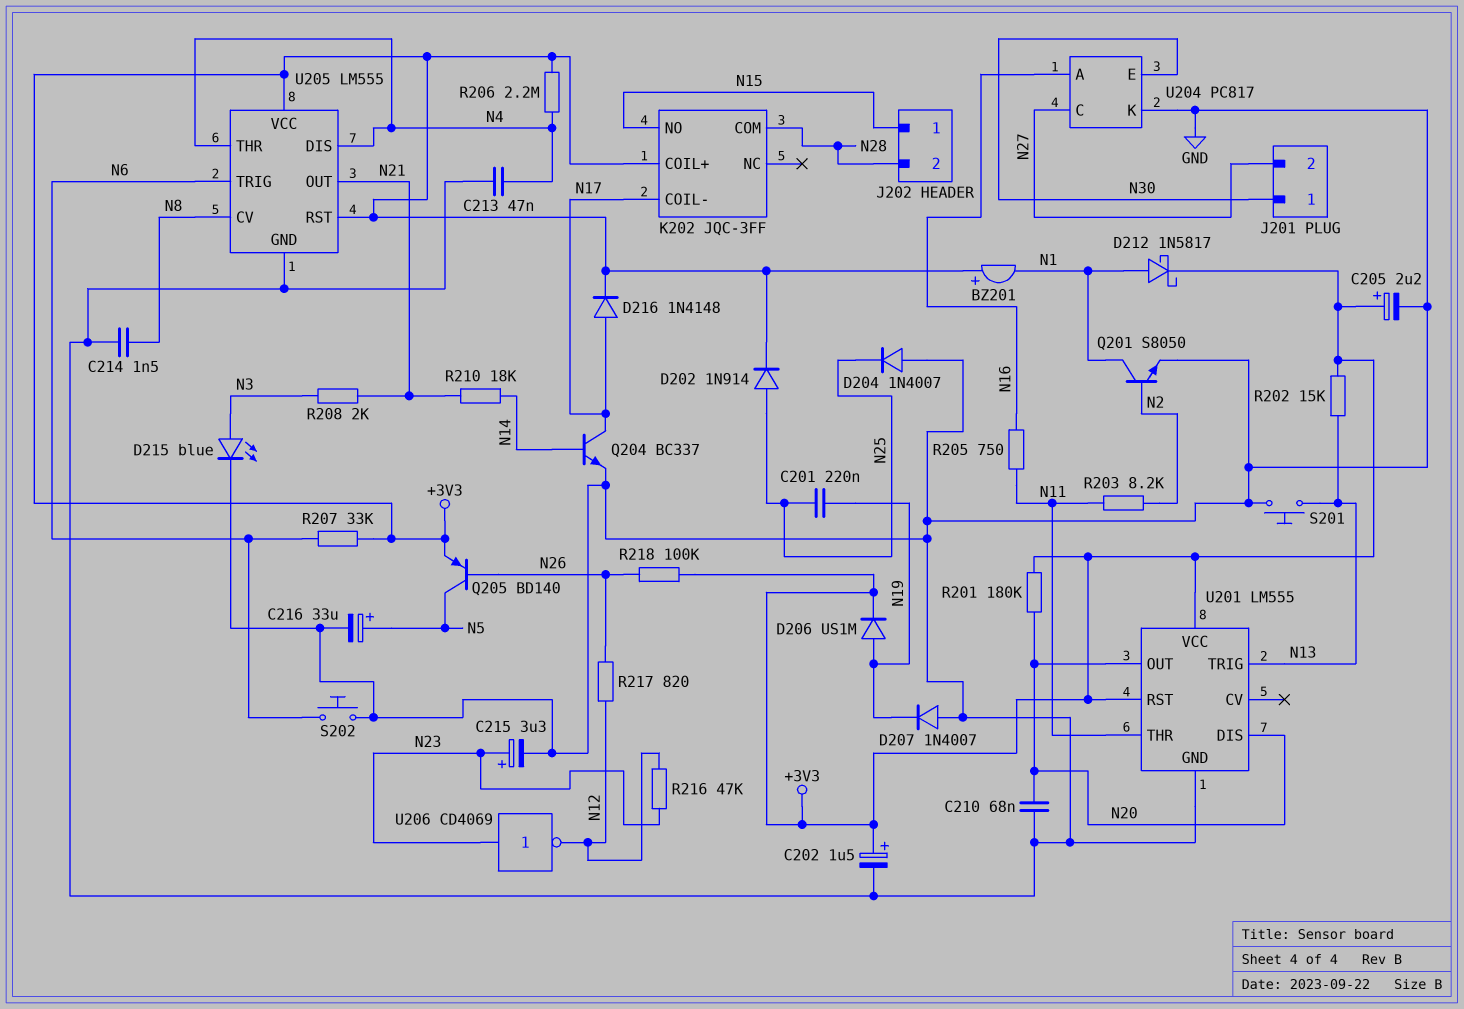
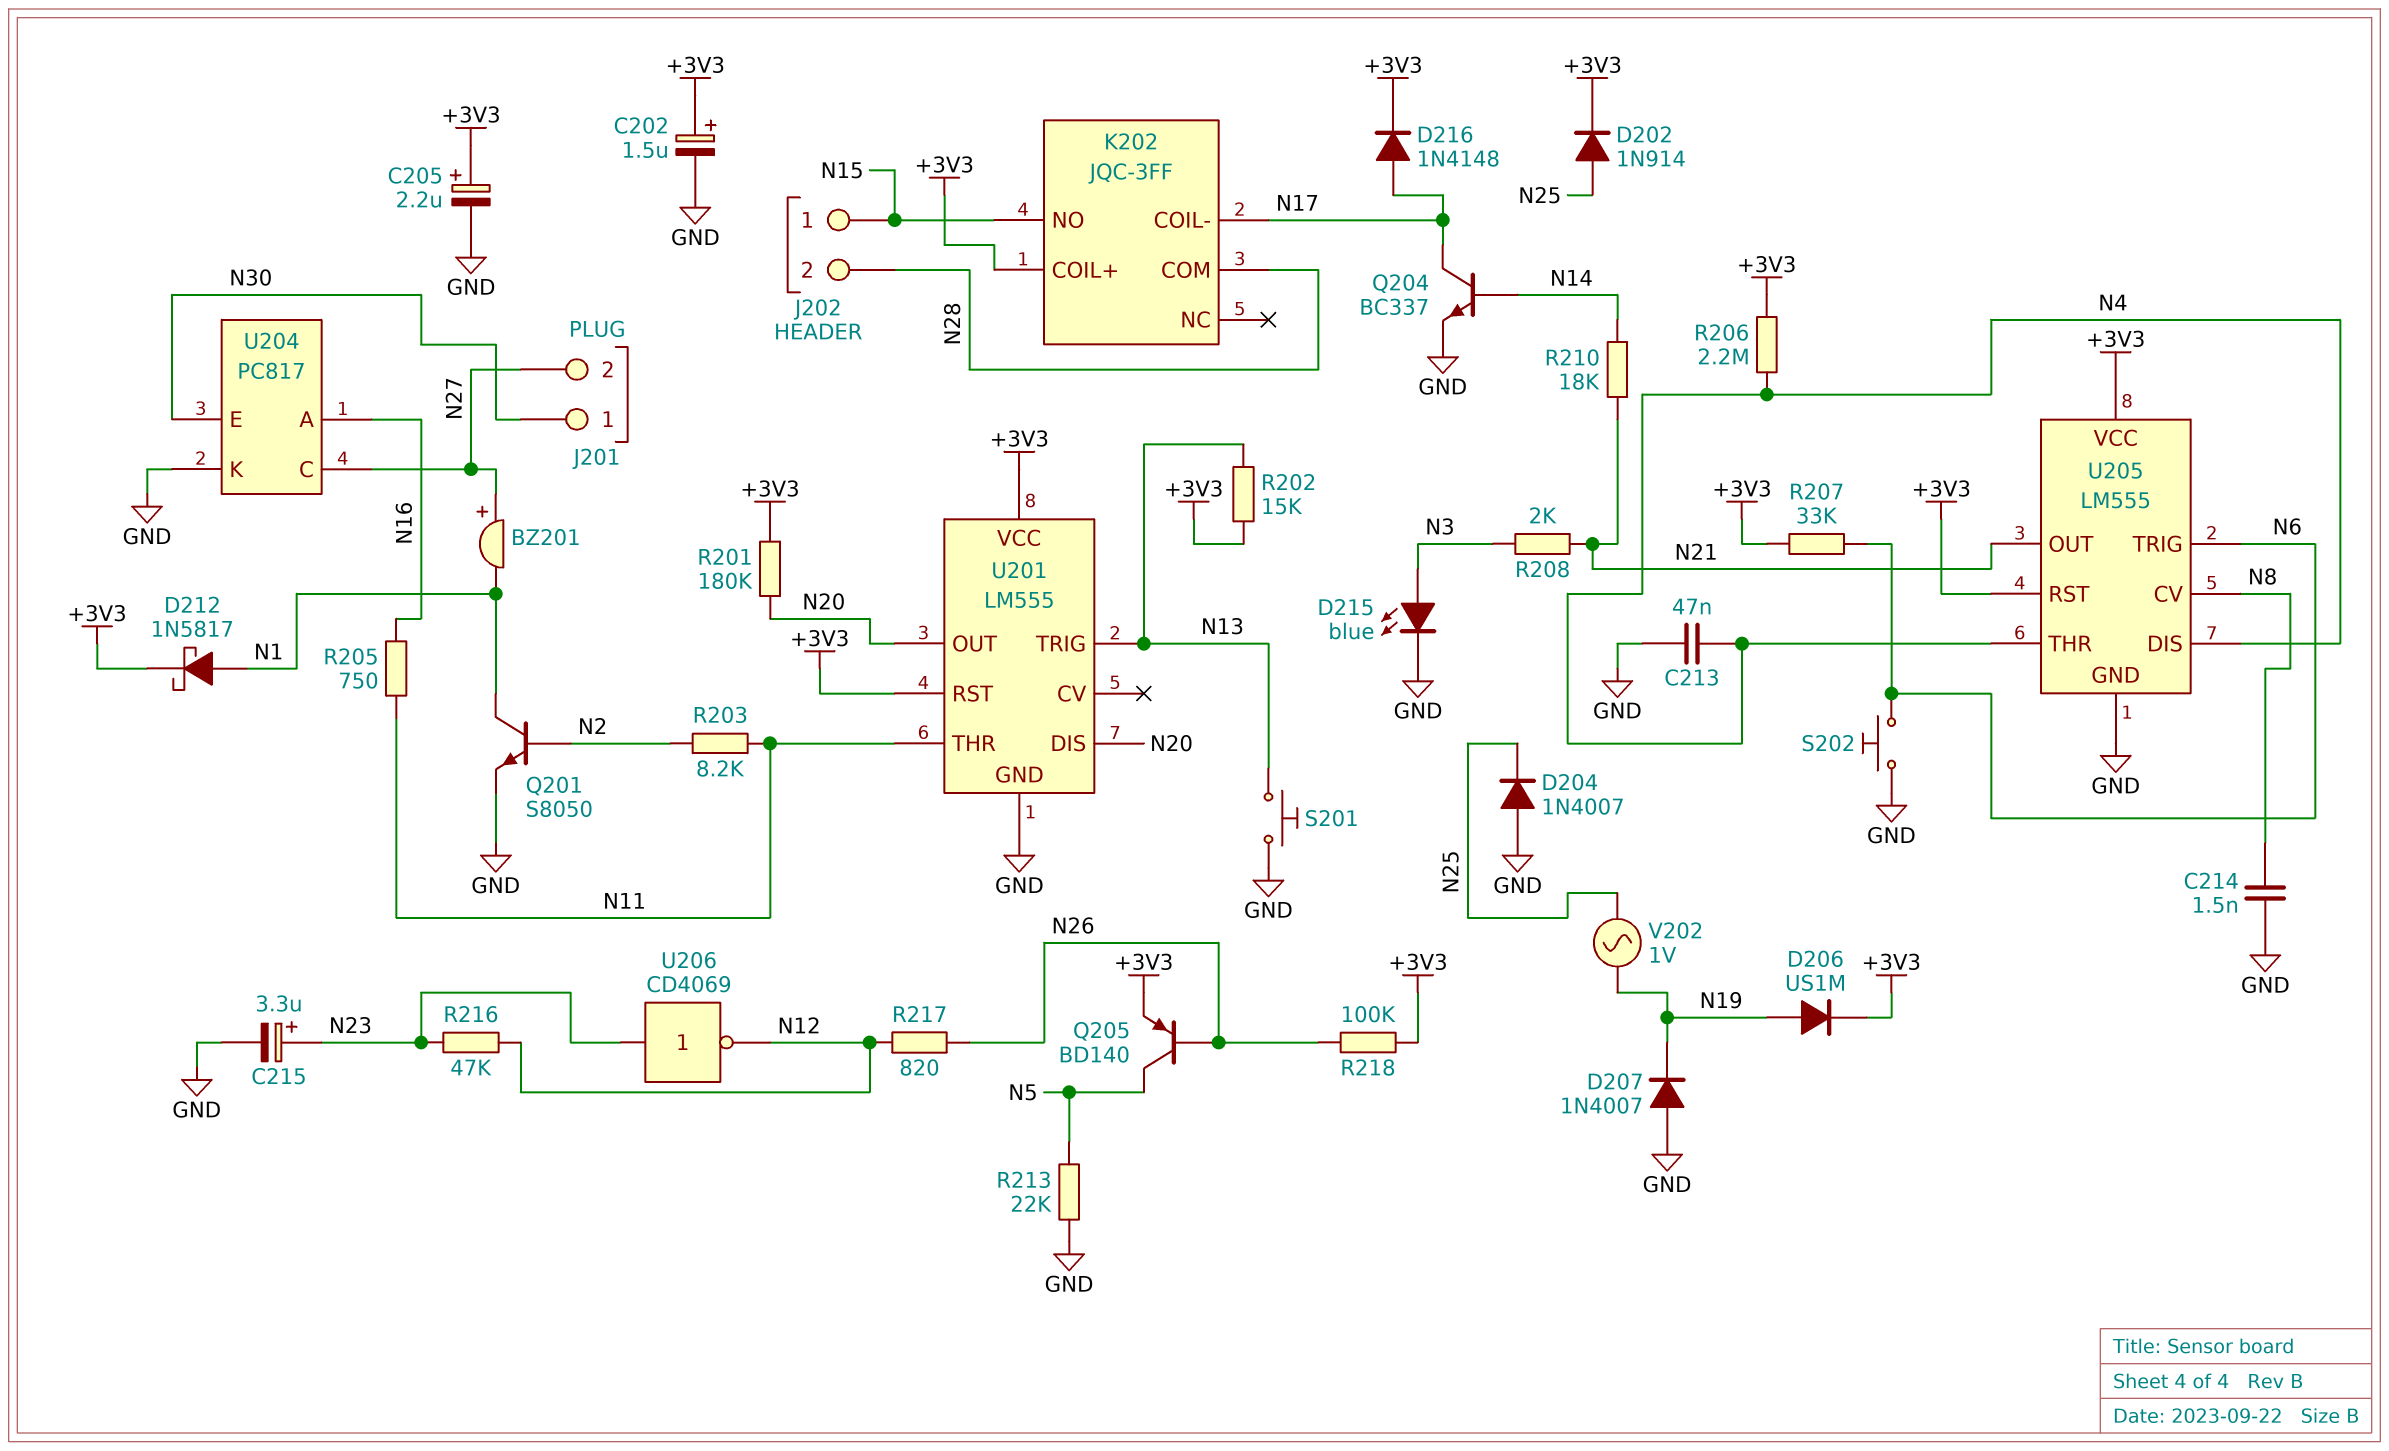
BZ201: buzzer (plus +3V3, minus N1) -> buzzer (plus N27, minus N1)
C201: 220nF (N19, N25) -> none
C210: 68nF (GND, N20) -> none
C216: 33uF (plus N5, minus GND) -> none
R213: none -> 22k (GND, N5)
V202: none -> AC 1V (N19, N25)

